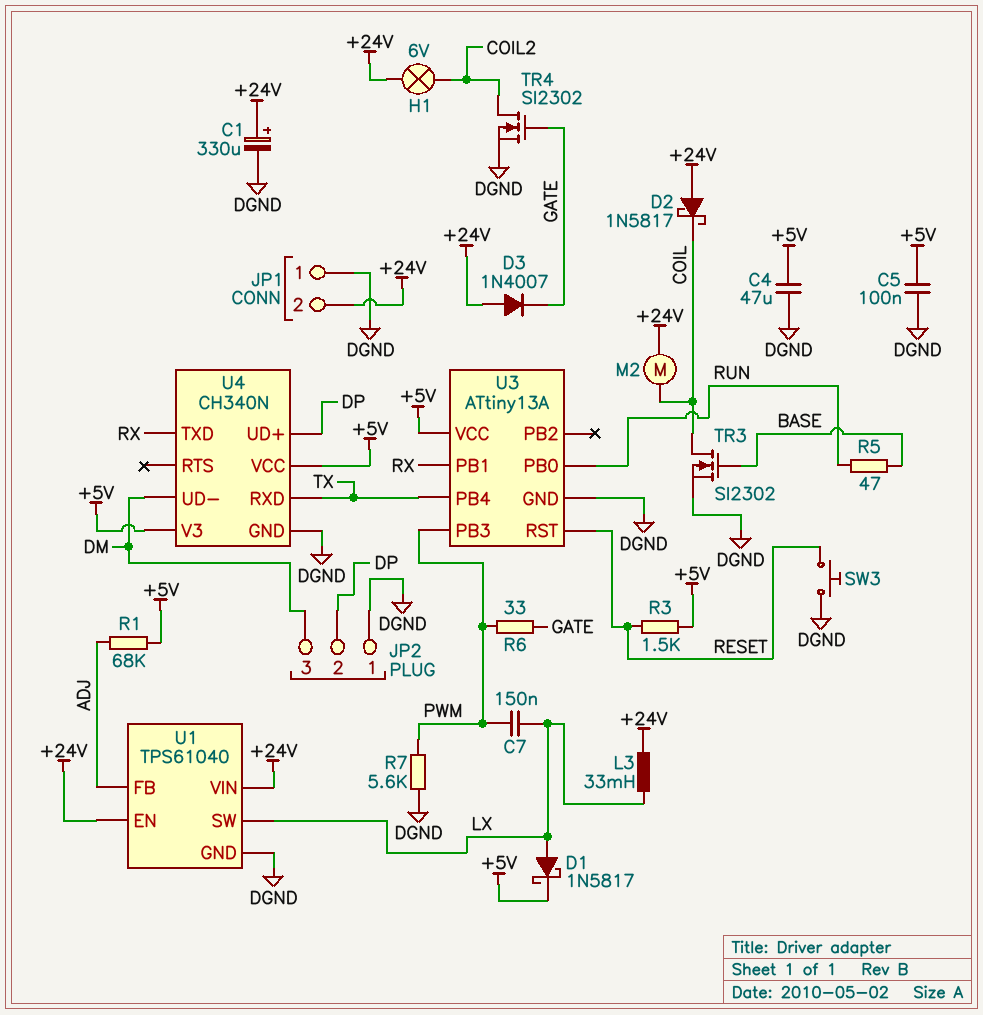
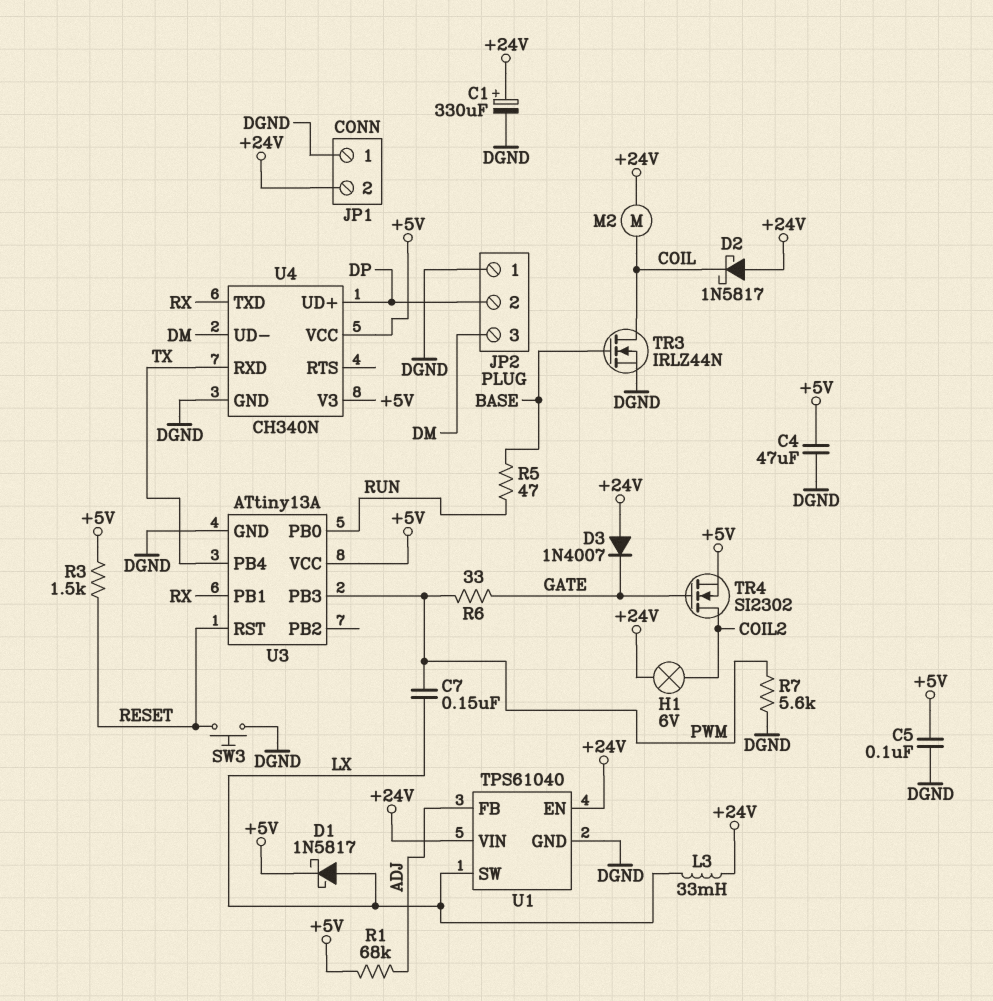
TR3: NMOS SI2302 (G BASE, D COIL, S DGND) -> NMOS IRLZ44N (G BASE, D COIL, S DGND)
TR4: NMOS SI2302 (G GATE, D COIL2, S DGND) -> NMOS SI2302 (G GATE, D COIL2, S +5V)

